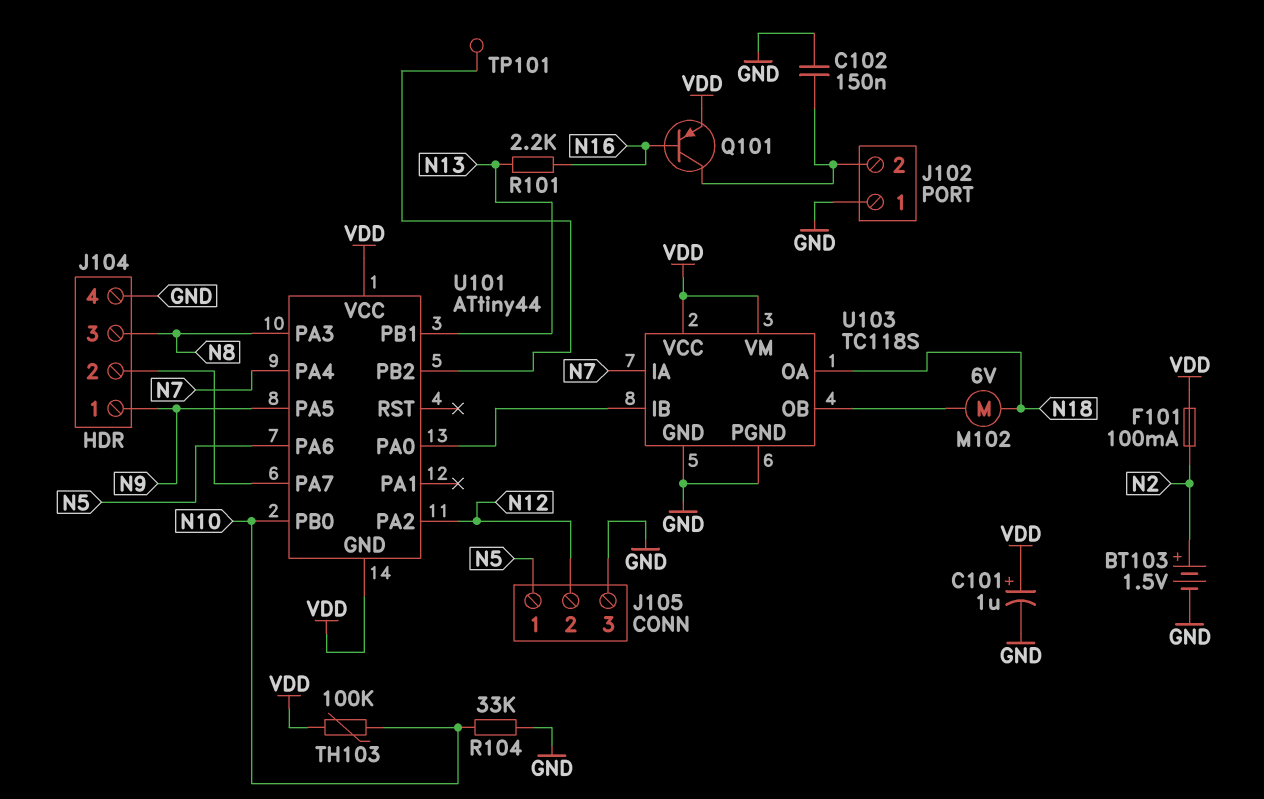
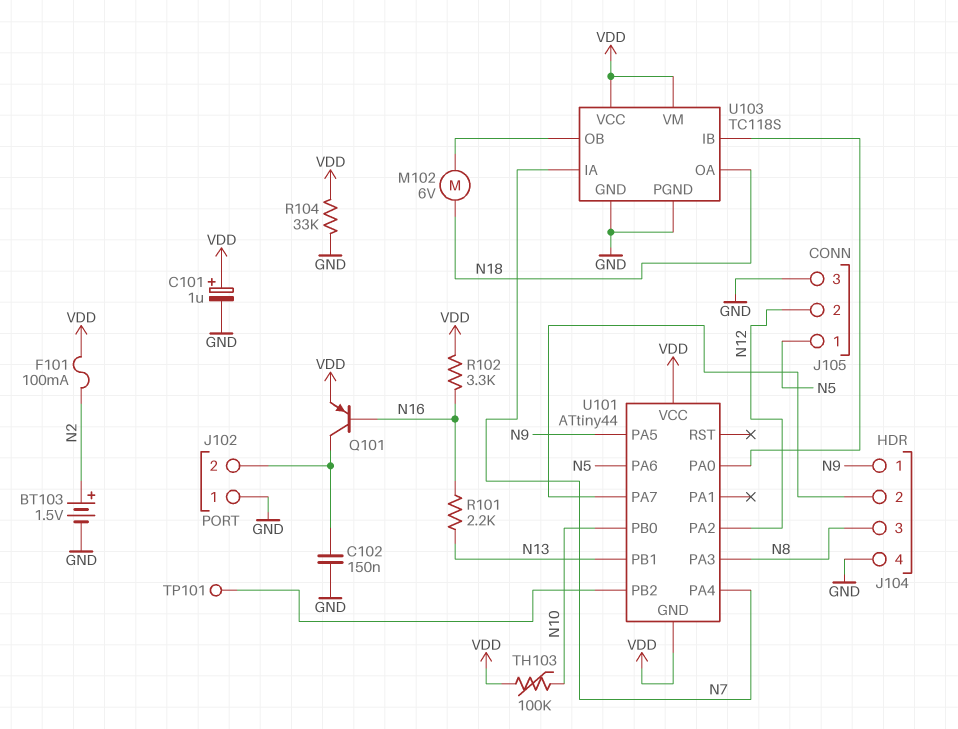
R102: none -> 3.3k (N16, VDD)
R104: 33k (GND, N10) -> 33k (GND, VDD)

